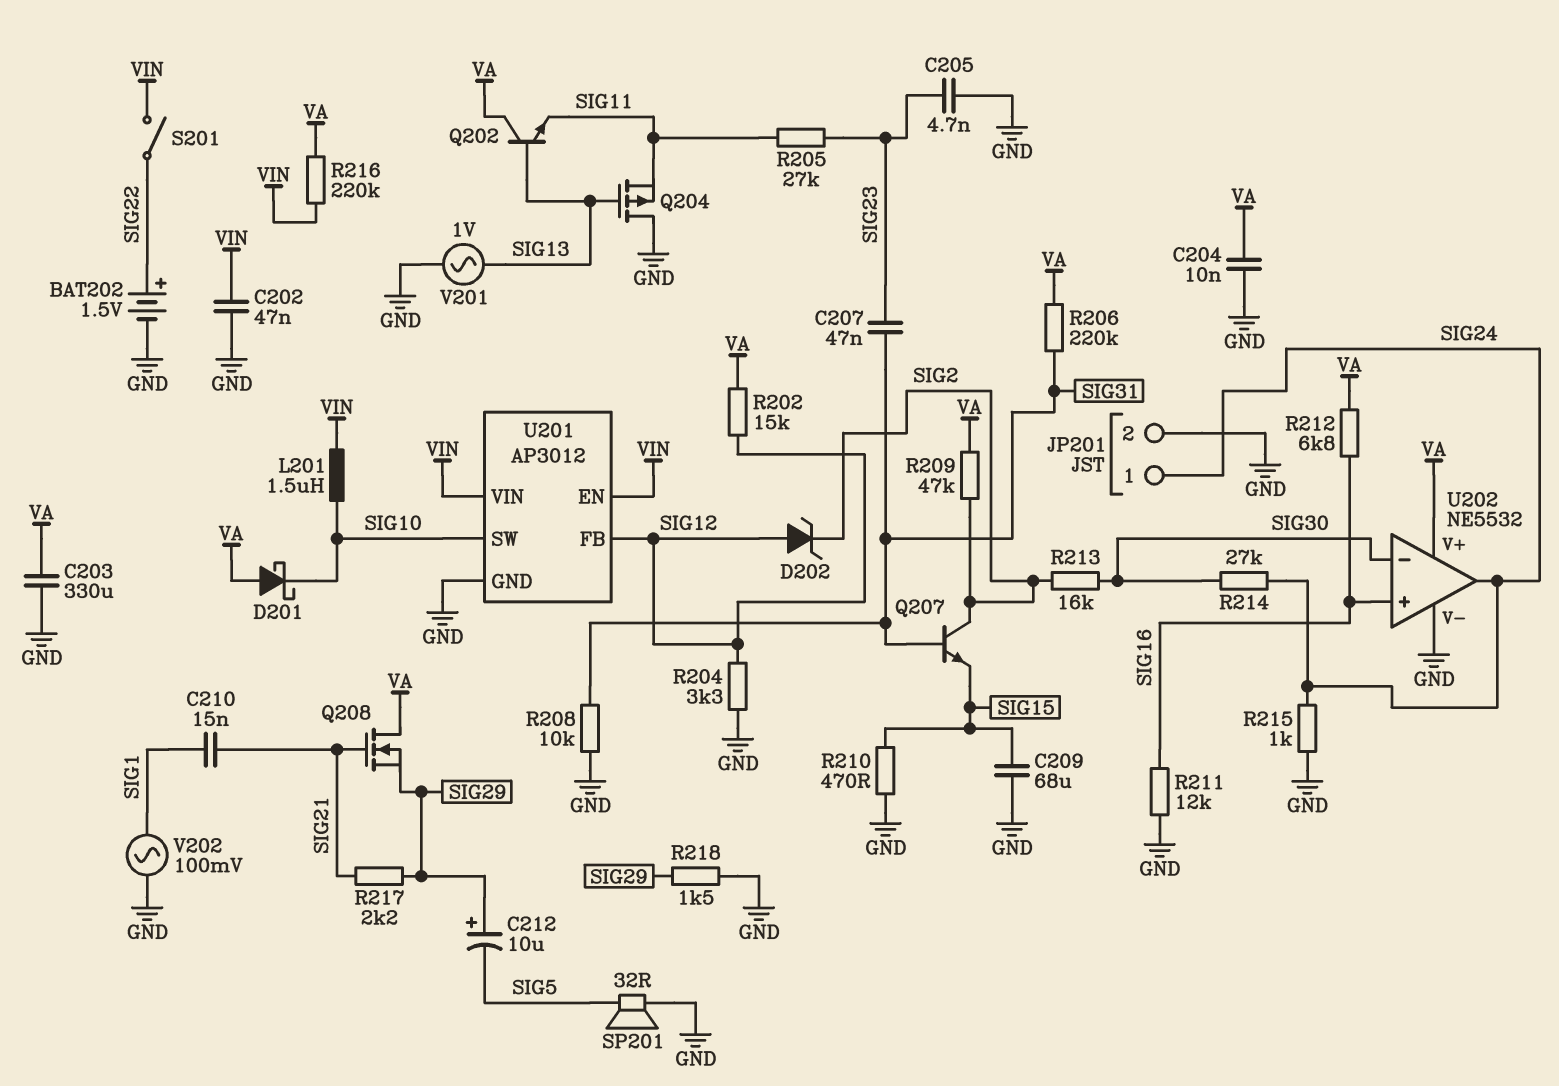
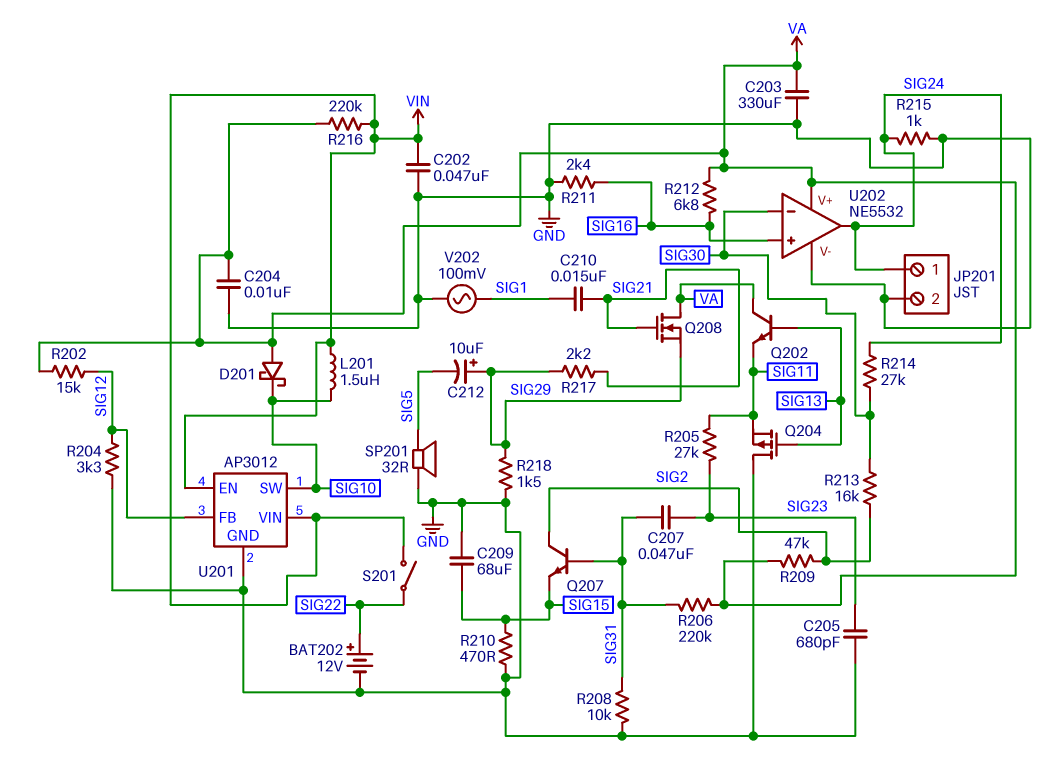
BAT202: 1.5V (plus SIG22, minus GND) -> 12V (plus SIG22, minus GND)
C205: 4.7nF (GND, SIG23) -> 680pF (GND, SIG23)
D202: zener (A SIG12, K SIG2) -> none
R211: 12k (GND, SIG16) -> 2.4k (GND, SIG16)
V201: AC 1V (GND, SIG13) -> none

